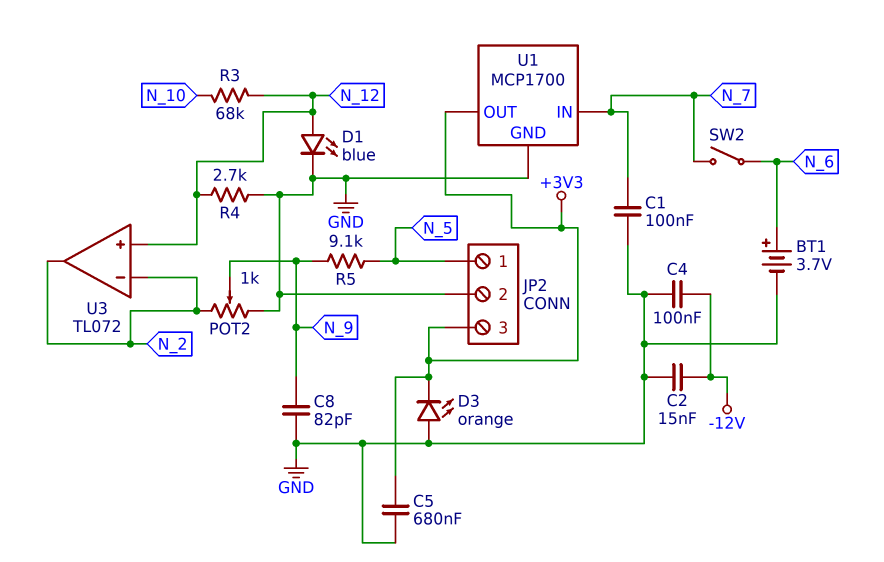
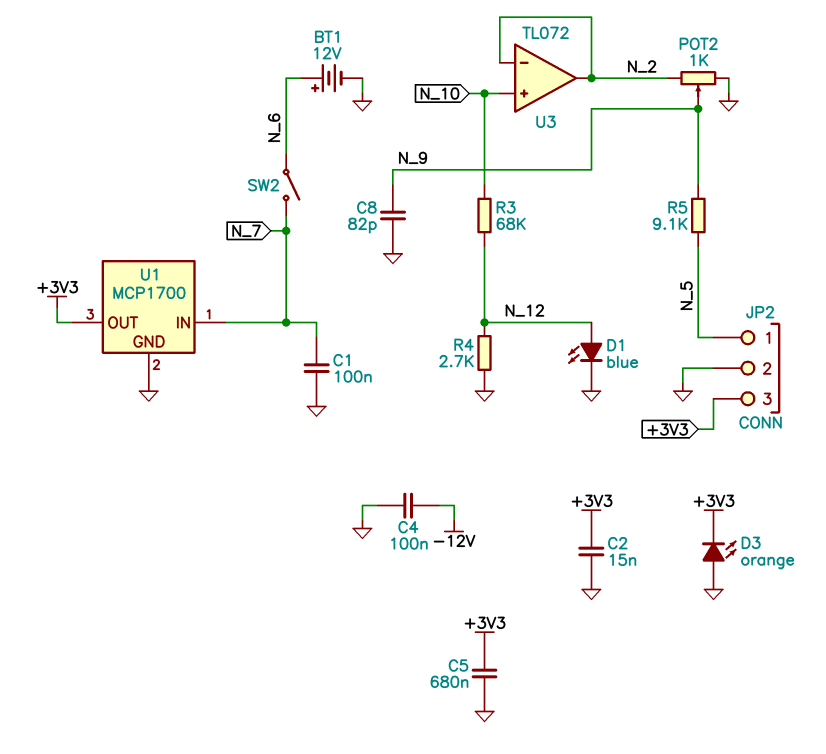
BT1: 3.7V (plus N_6, minus GND) -> 12V (plus N_6, minus GND)
C2: 15nF (-12V, GND) -> 15nF (+3V3, GND)
U3 pin in+: N_12 -> N_10

